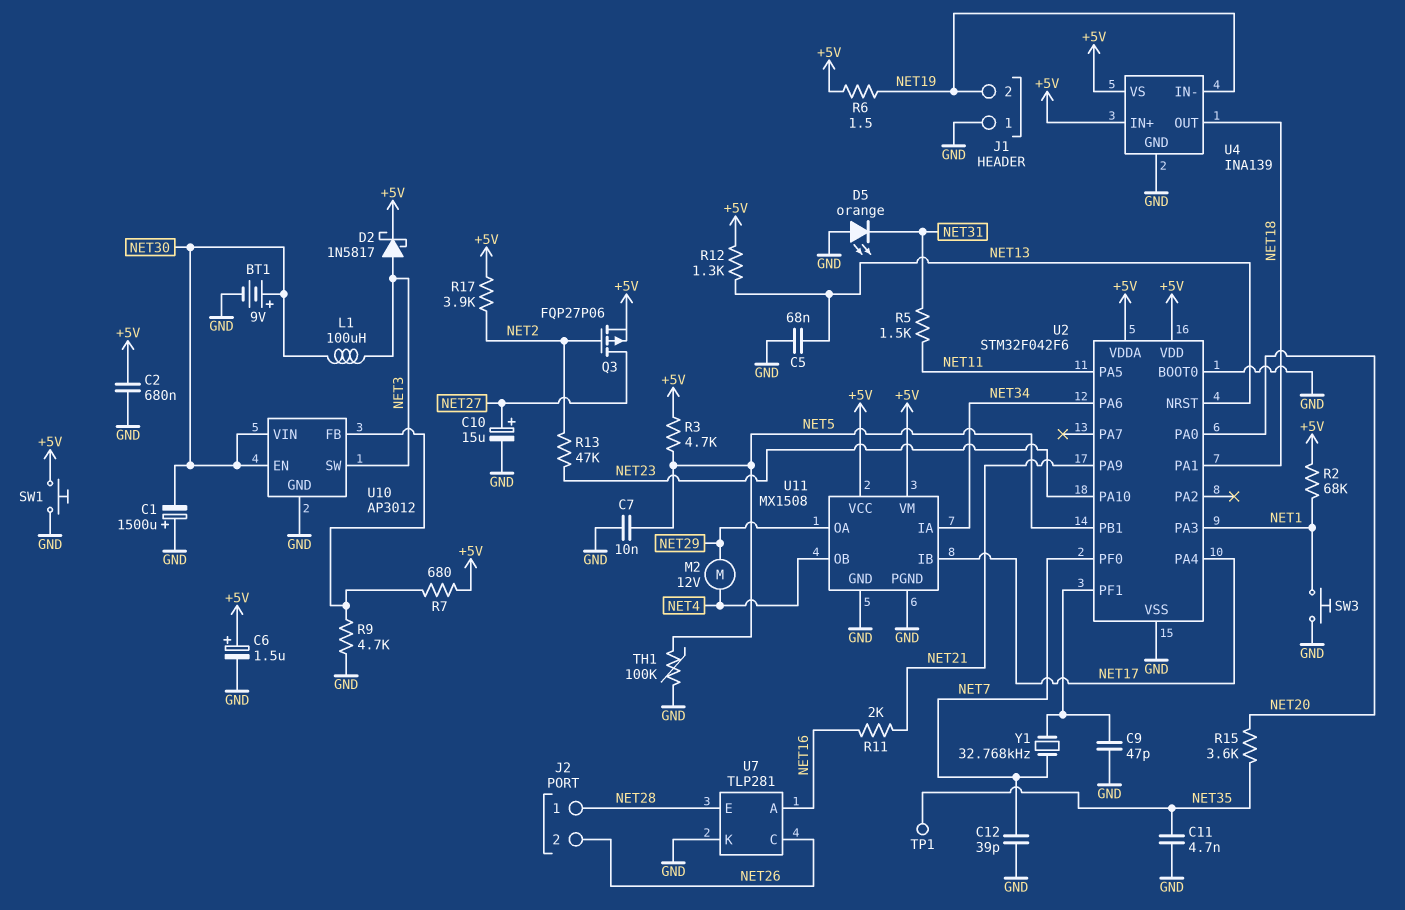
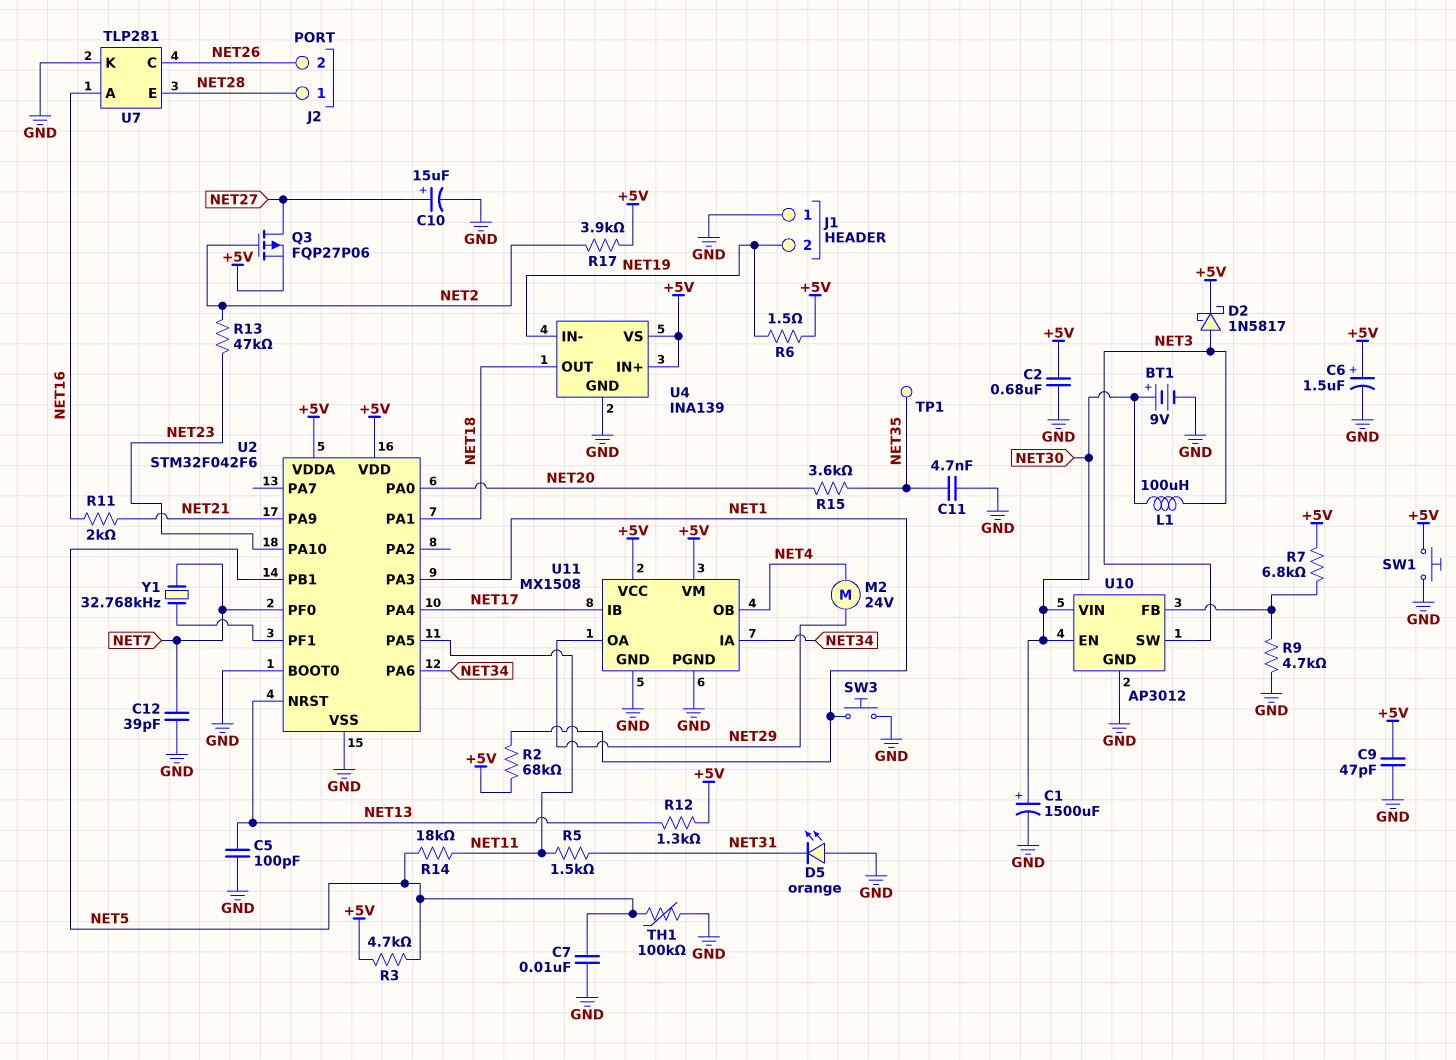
C1: 1500uF (plus GND, minus NET30) -> 1500uF (plus NET30, minus GND)
C5: 68nF (GND, NET13) -> 100pF (GND, NET13)
C9: 47pF (GND, U2/PF1) -> 47pF (+5V, GND)
M2: motor 12V (NET4, NET29) -> motor 24V (NET4, NET29)
R7: 680 (+5V, U10/FB) -> 6.8k (+5V, U10/FB)
R14: none -> 18k (NET5, NET11)

